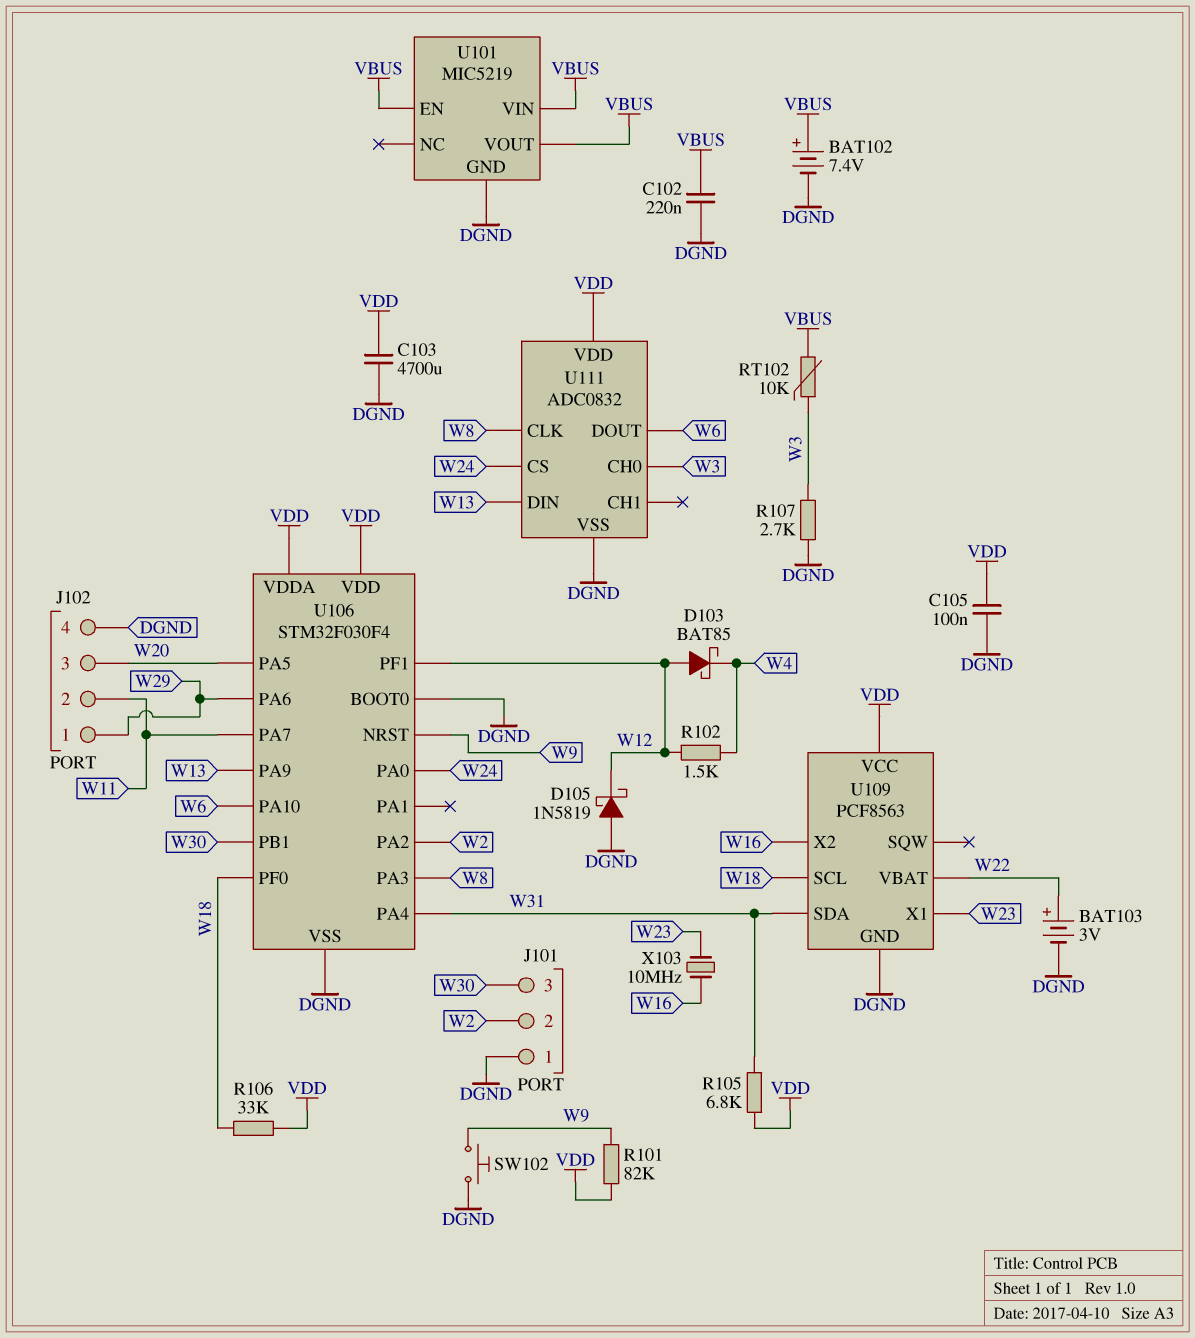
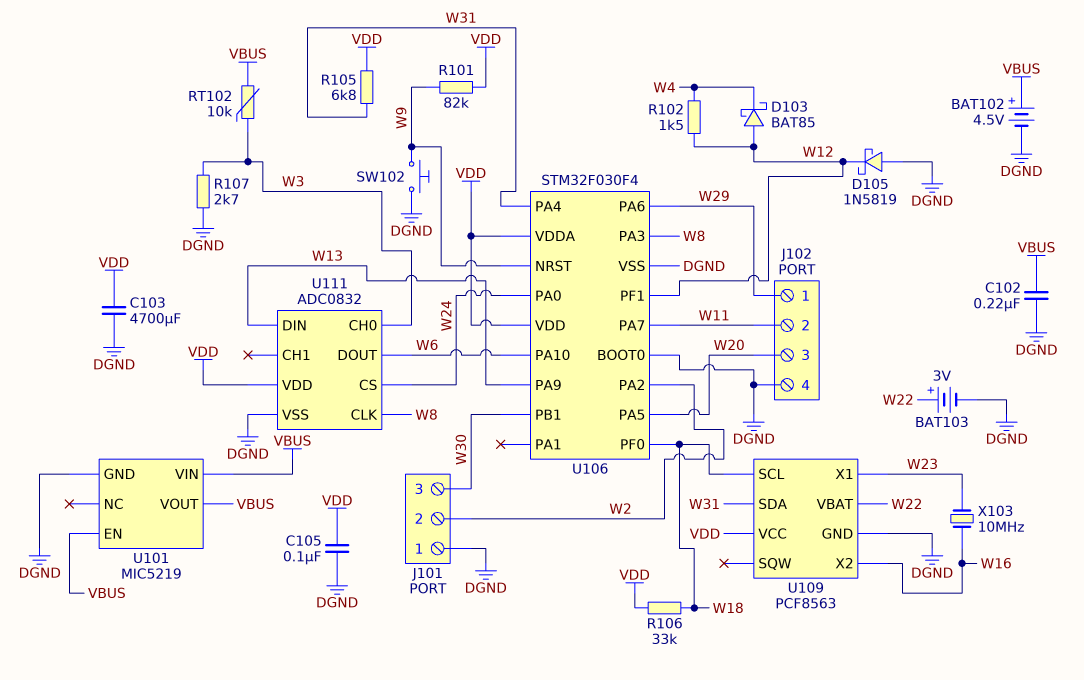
BAT102: 7.4V (plus VBUS, minus DGND) -> 4.5V (plus VBUS, minus DGND)

